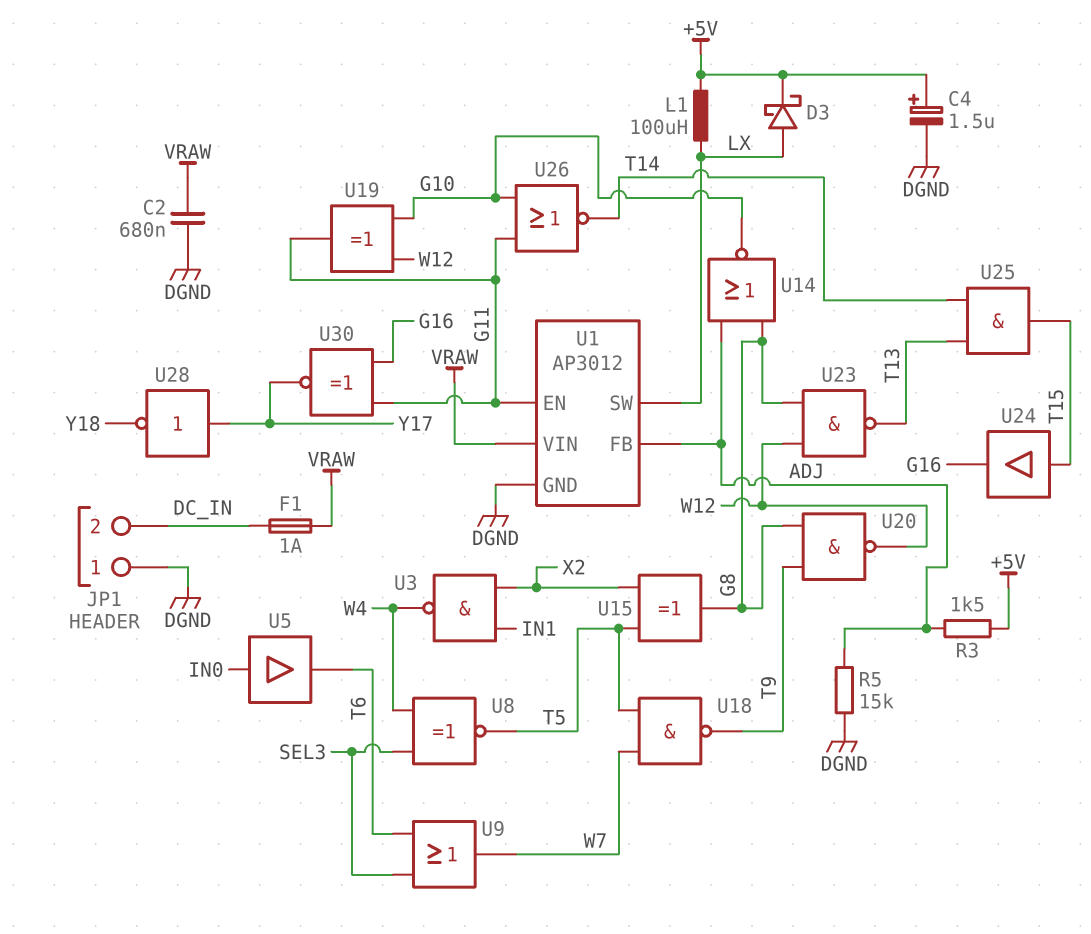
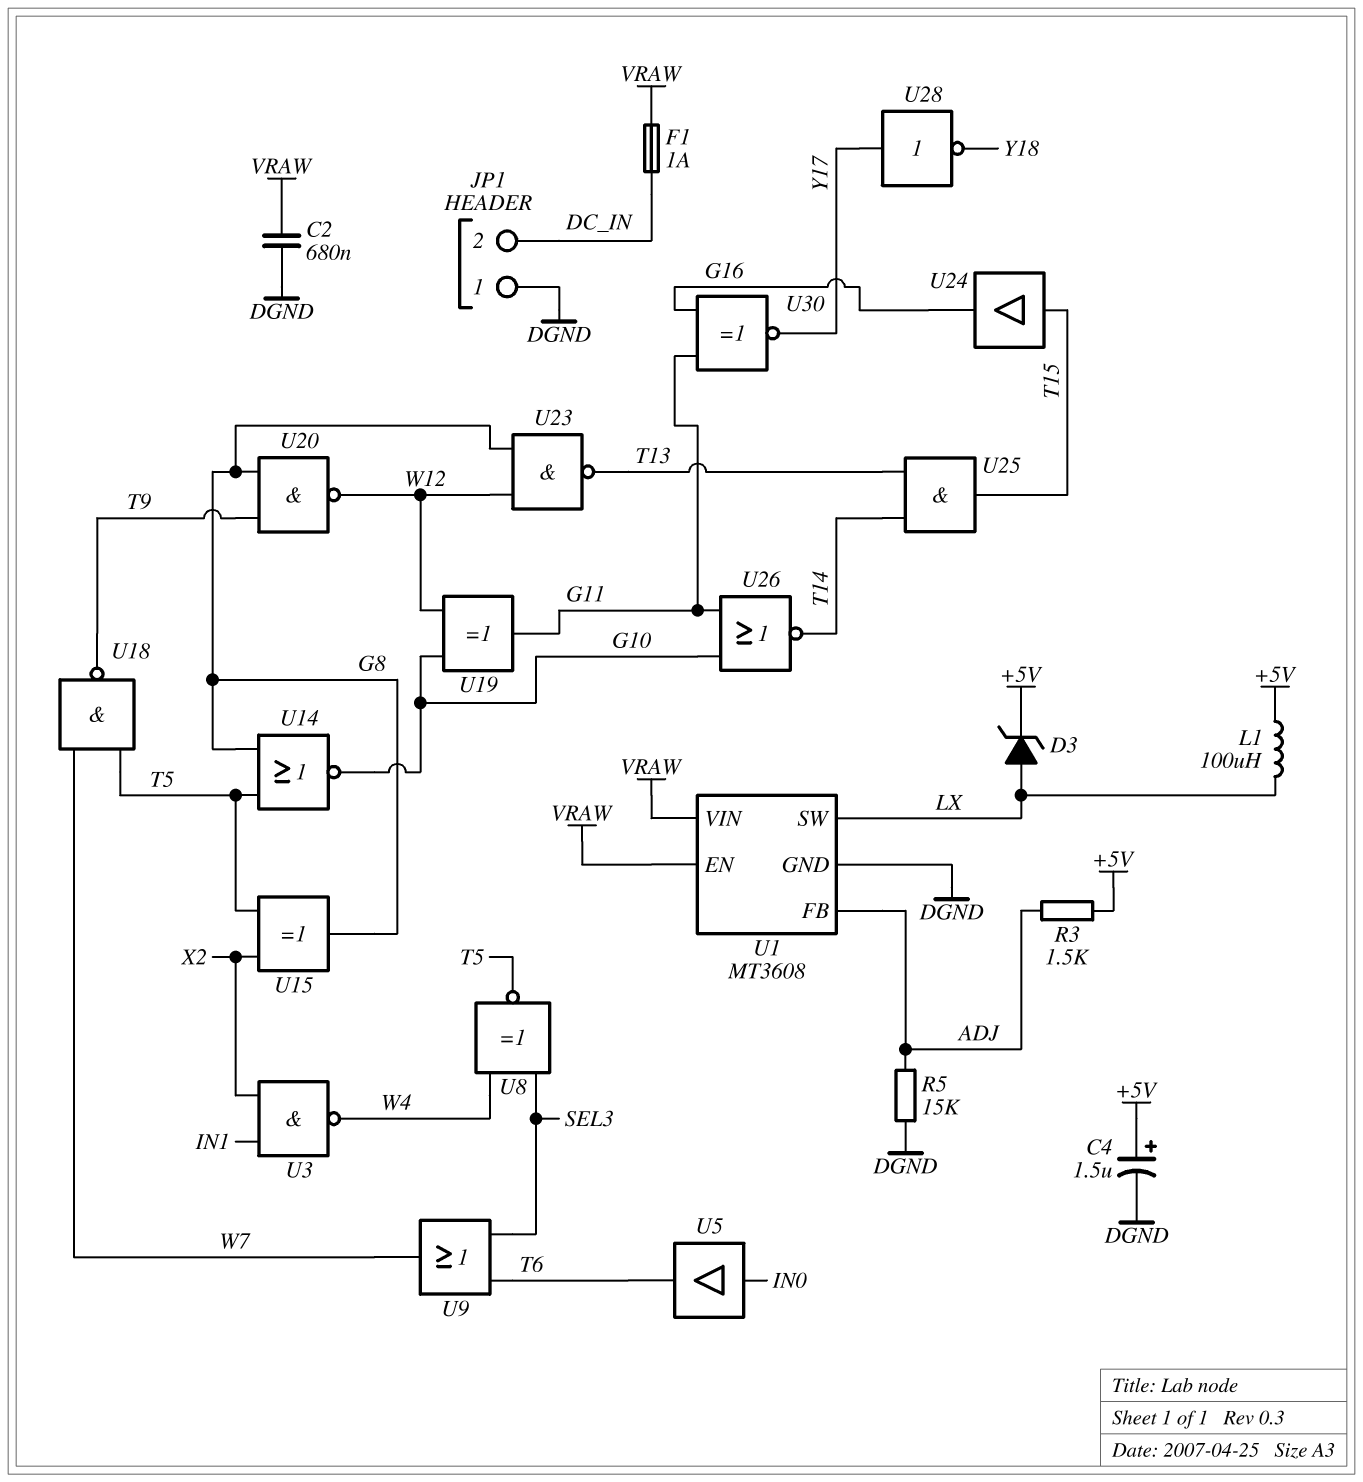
D3: schottky (A LX, K +5V) -> zener (A LX, K +5V)
U1: AP3012 -> MT3608
U1 pin EN: G11 -> VRAW
U14: NOR (in ADJ, in G8, out G10) -> NOR (in G8, in T5, out G10)

